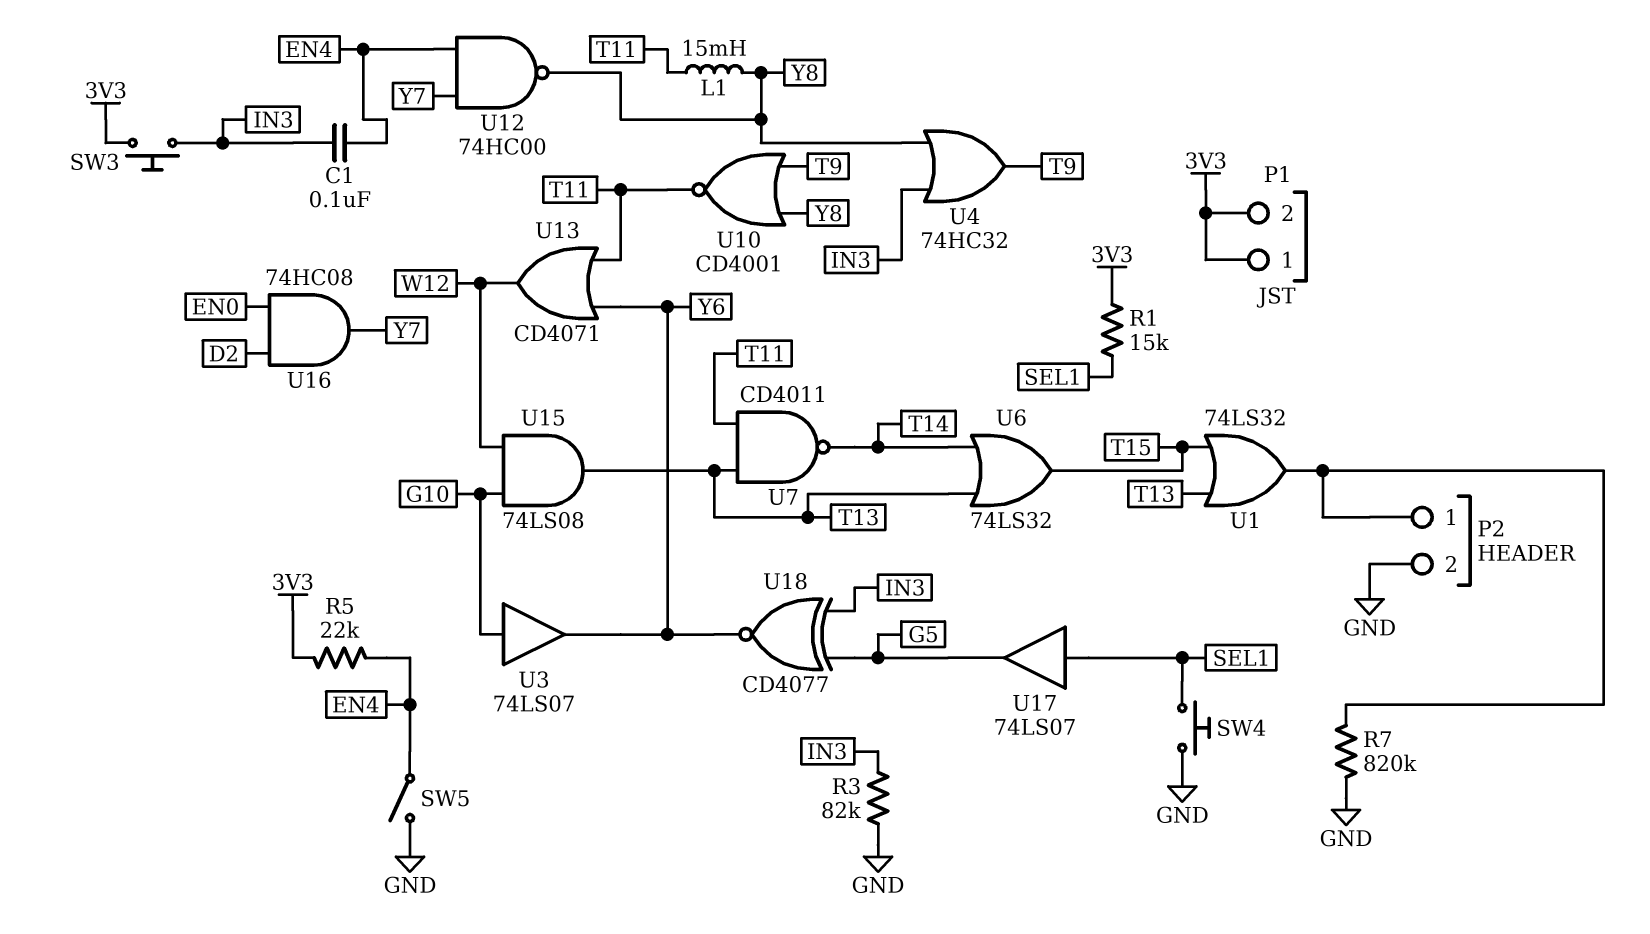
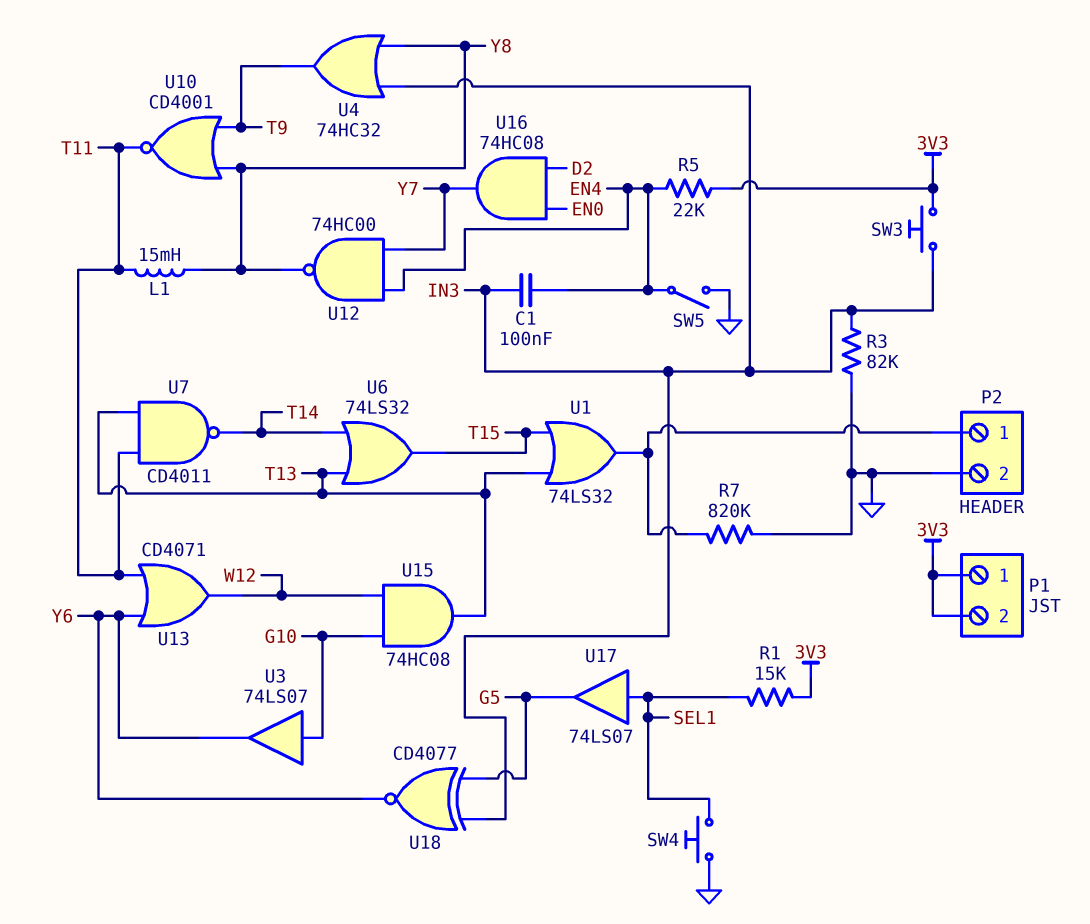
U15: AND 74LS08 (in G10, in W12, out T13) -> AND 74HC08 (in G10, in W12, out T13)

